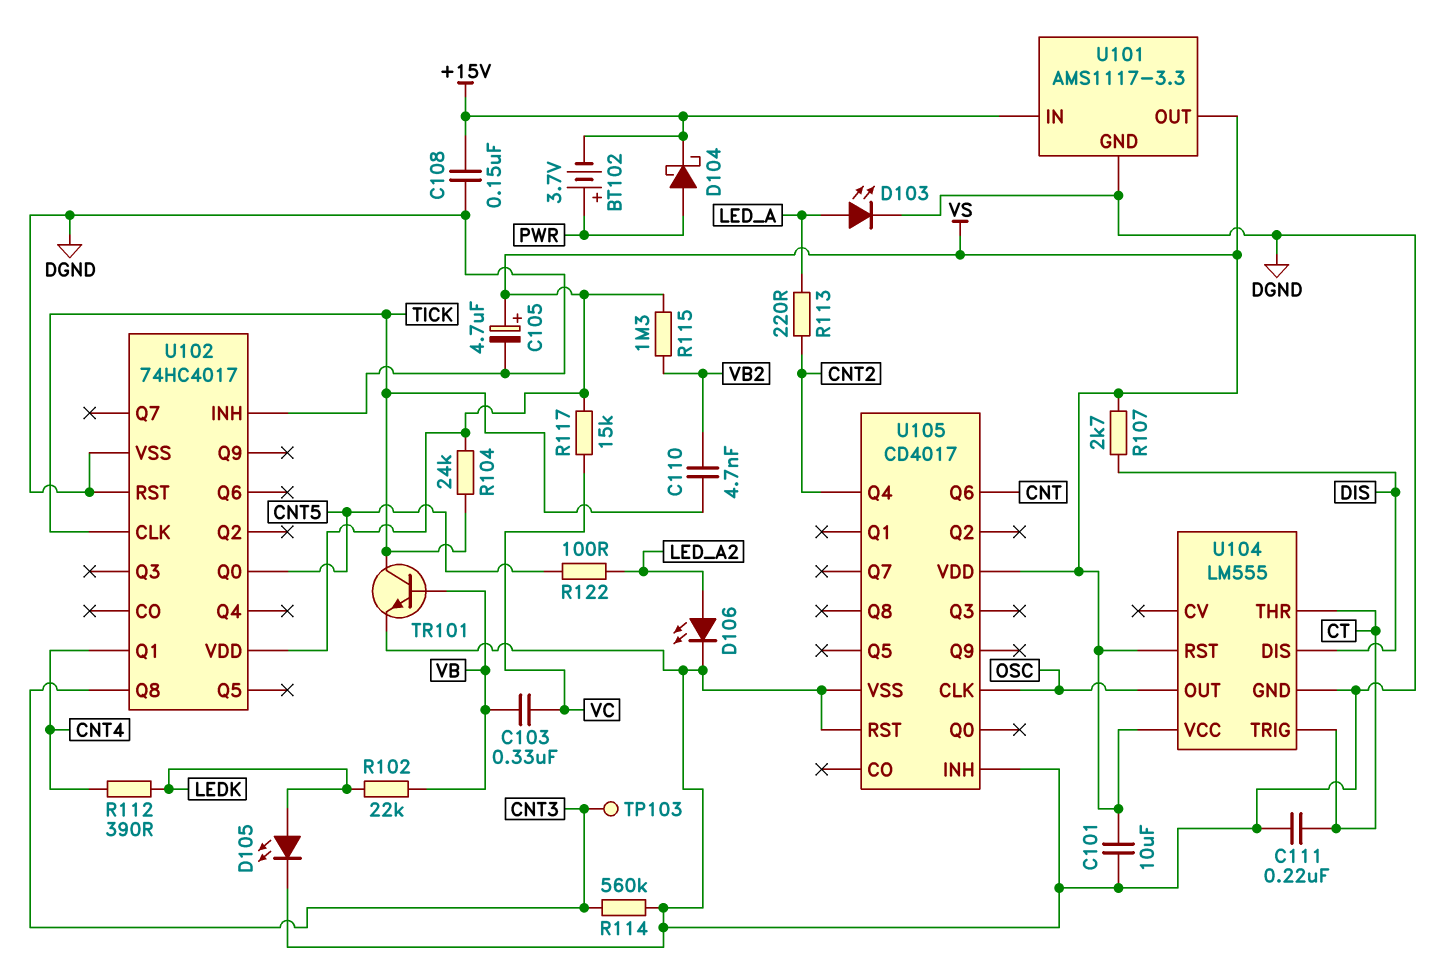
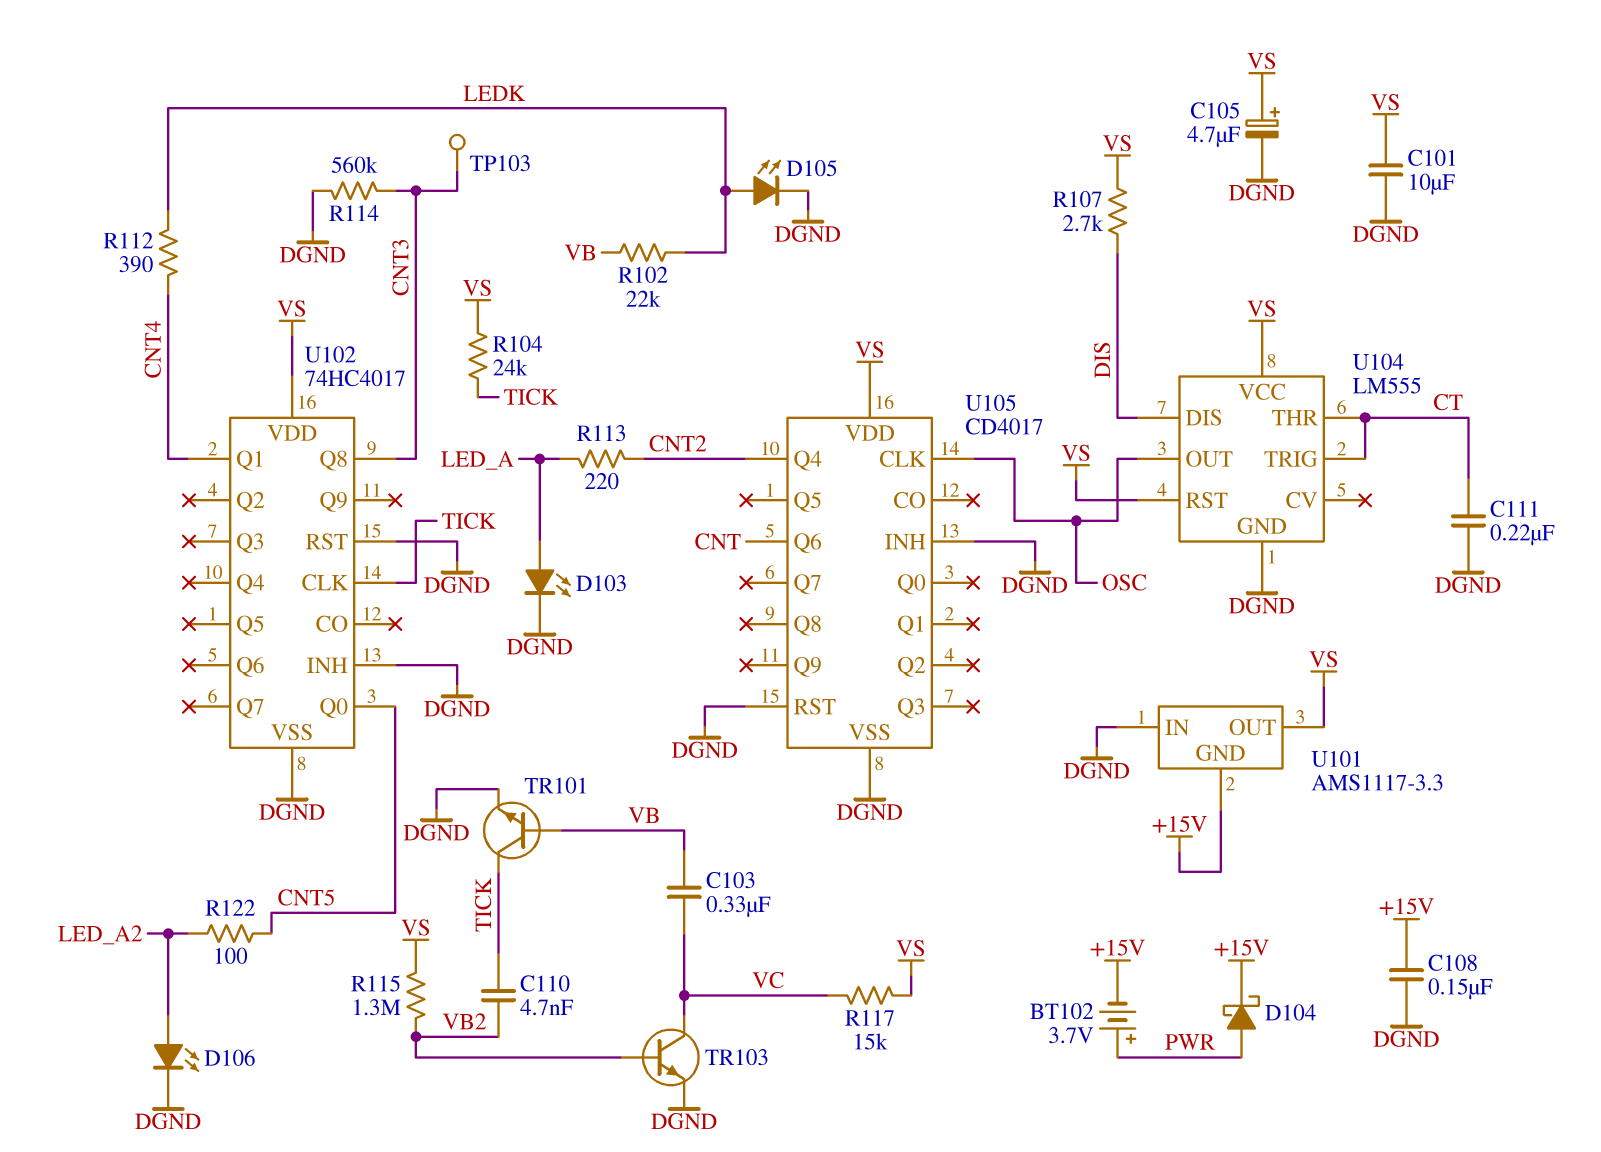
TR103: none -> NPN (B VB2, C VC, E DGND)
U101 pin GND: DGND -> +15V
U101 pin IN: +15V -> DGND

